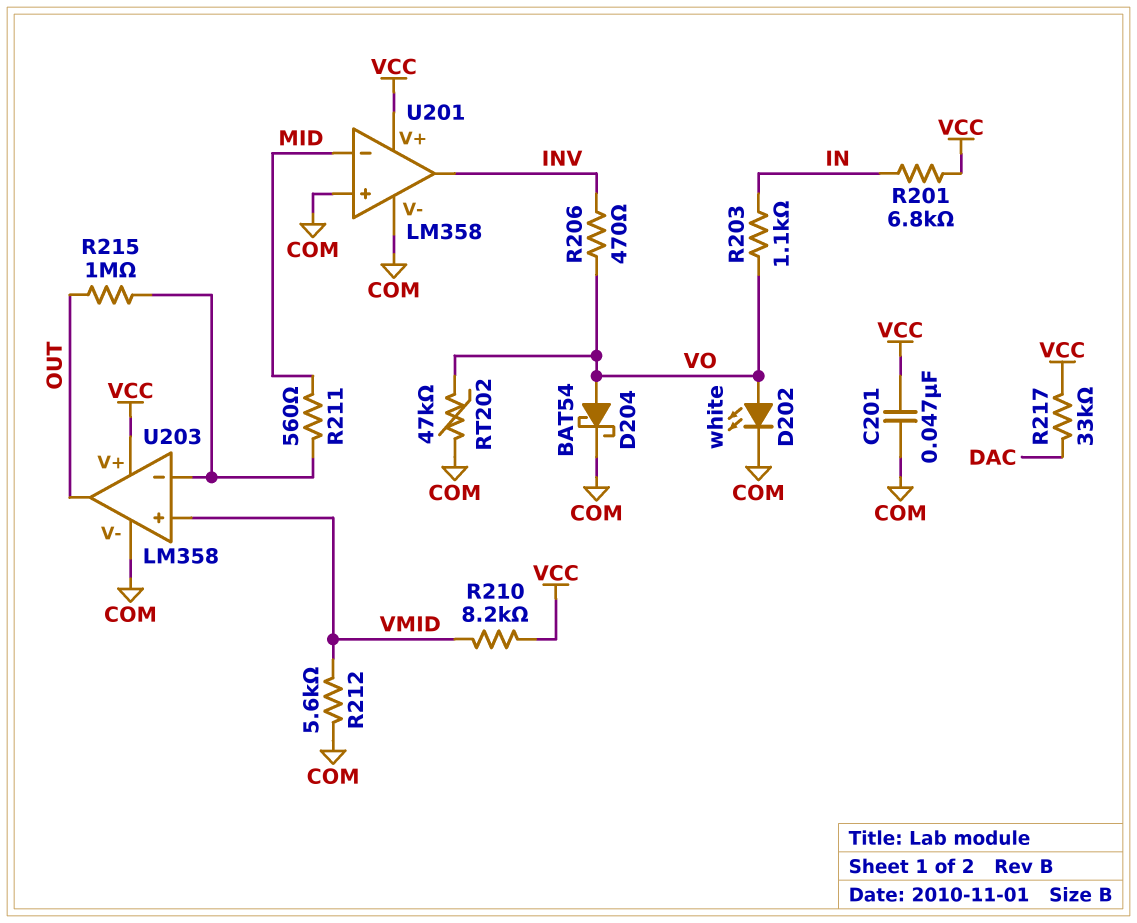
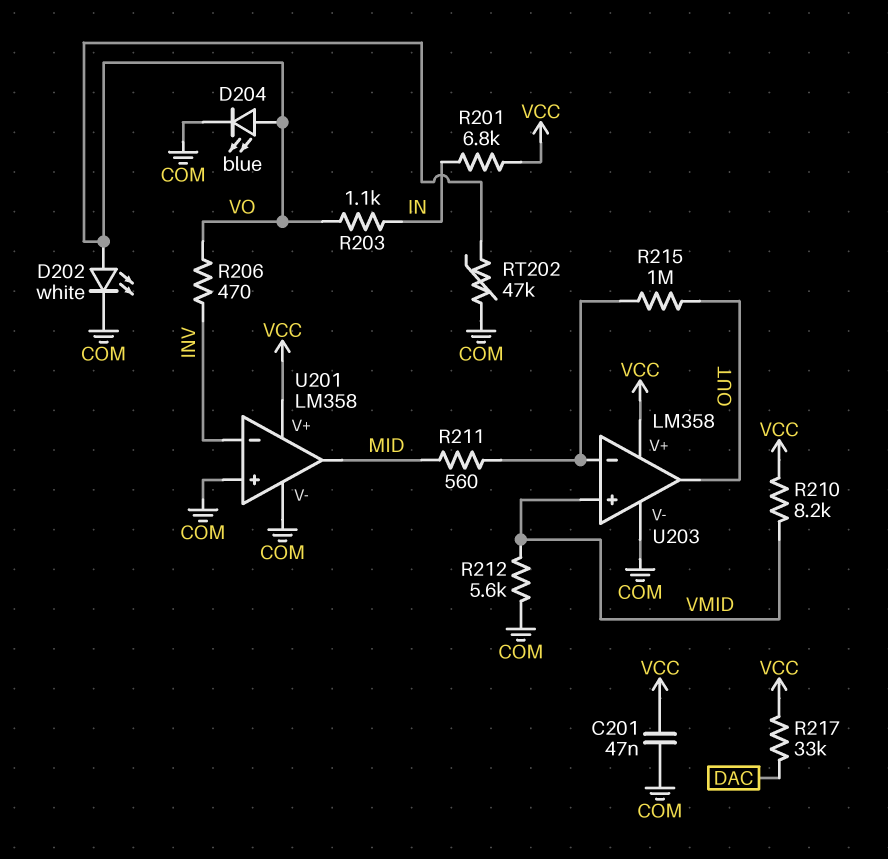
D204: schottky BAT54 (A VO, K COM) -> LED blue (A VO, K COM)
U201 pin in-: MID -> INV
U201 pin out: INV -> MID

